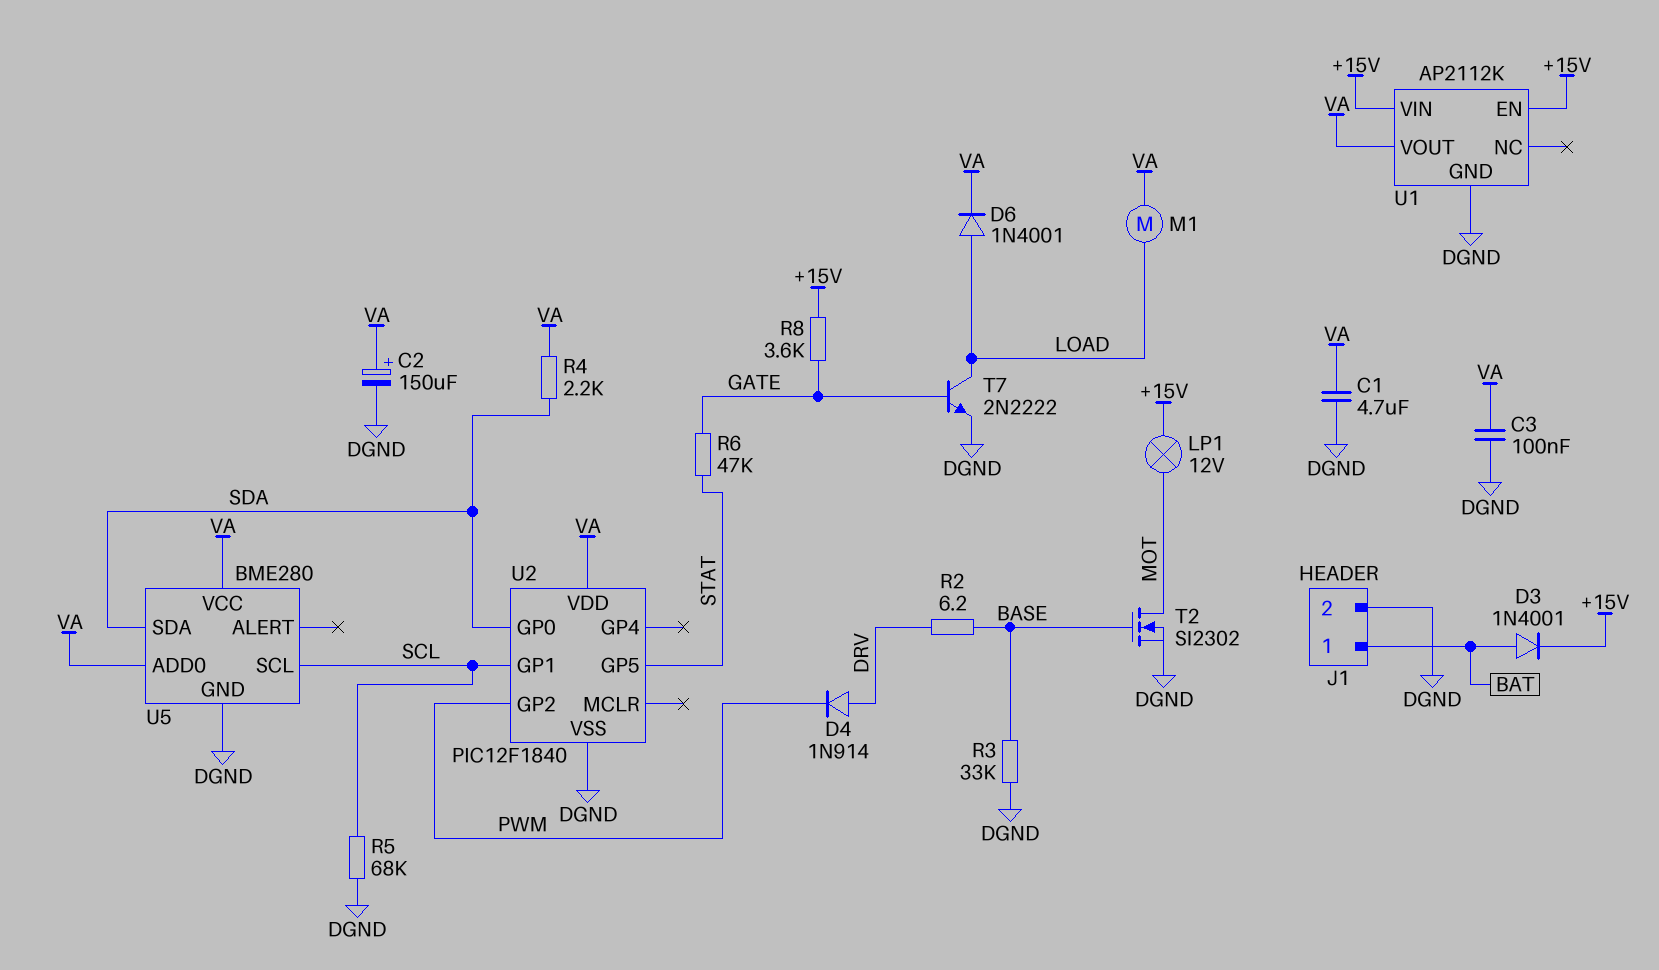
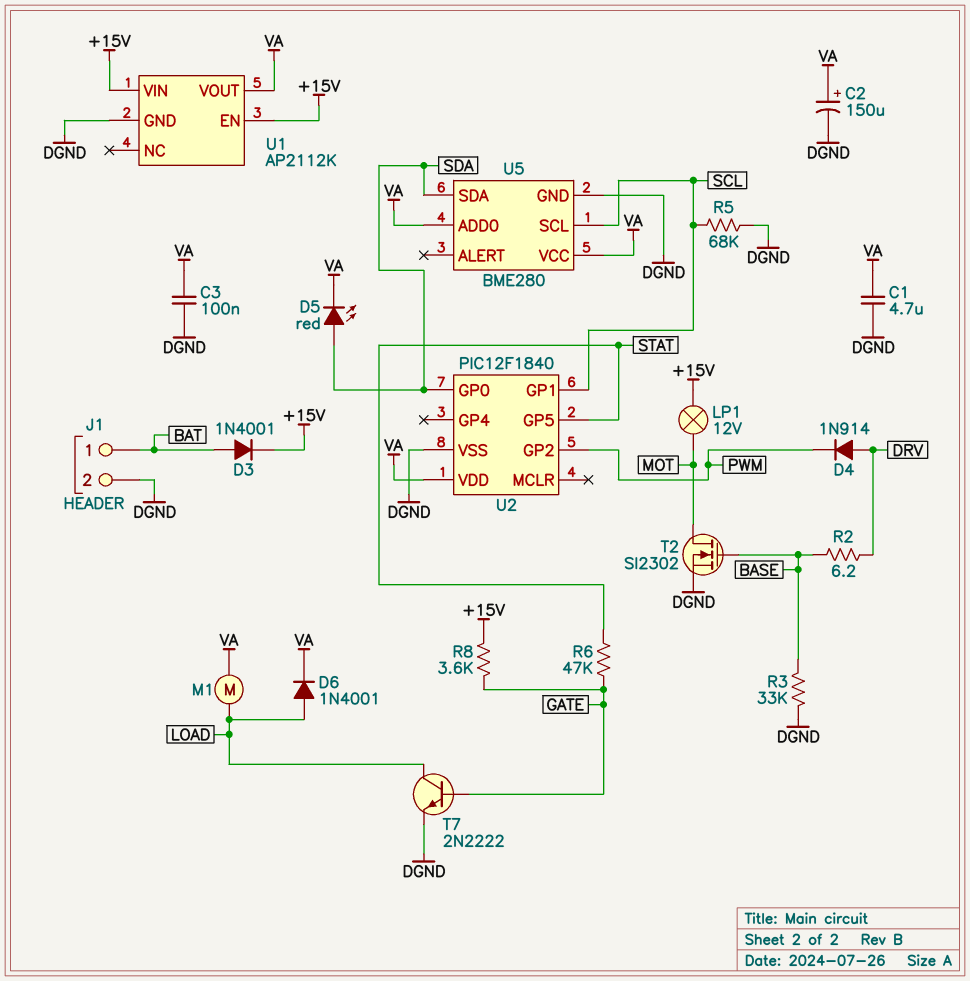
D5: none -> LED red (A SDA, K VA)
R4: 2.2k (SDA, VA) -> none

